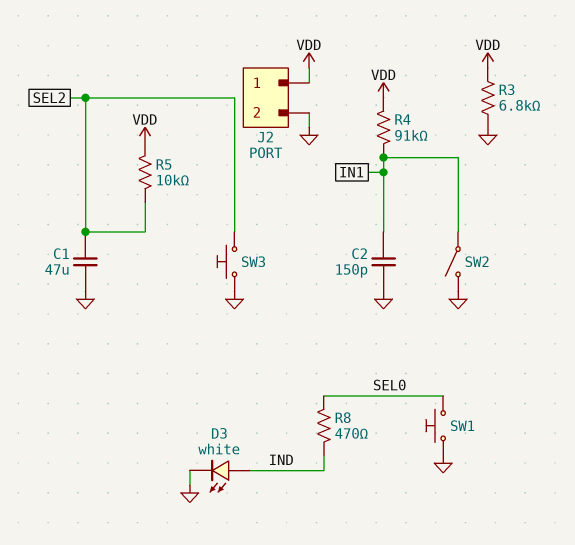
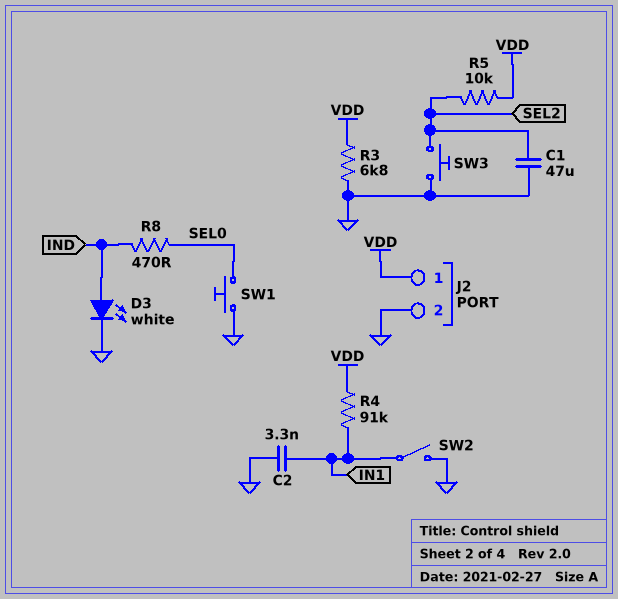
C2: 150pF (GND, IN1) -> 3.3nF (GND, IN1)

